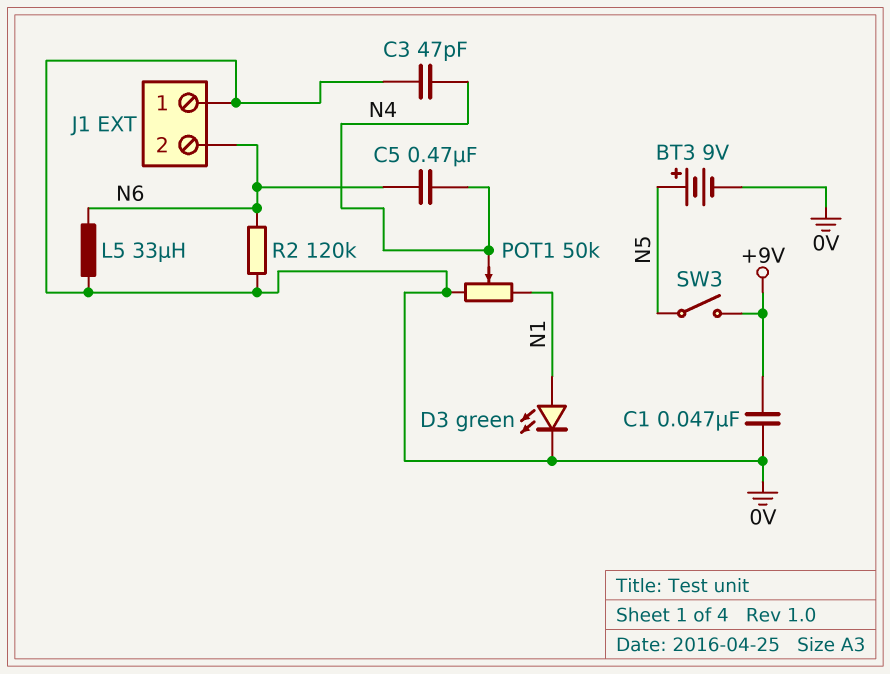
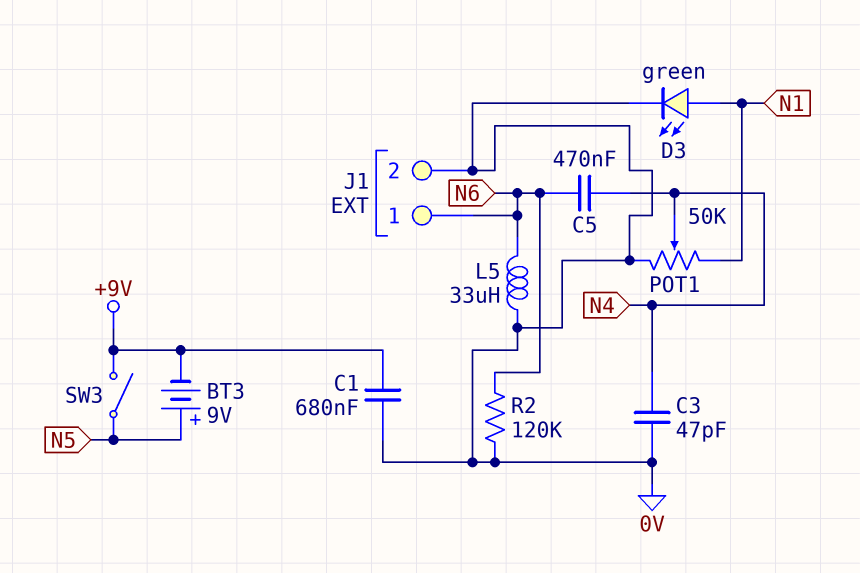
BT3: 9V (plus N5, minus 0V) -> 9V (plus N5, minus +9V)
C1: 47nF (+9V, 0V) -> 680nF (+9V, 0V)
J1 pin 1: 0V -> N6
J1 pin 2: N6 -> 0V

